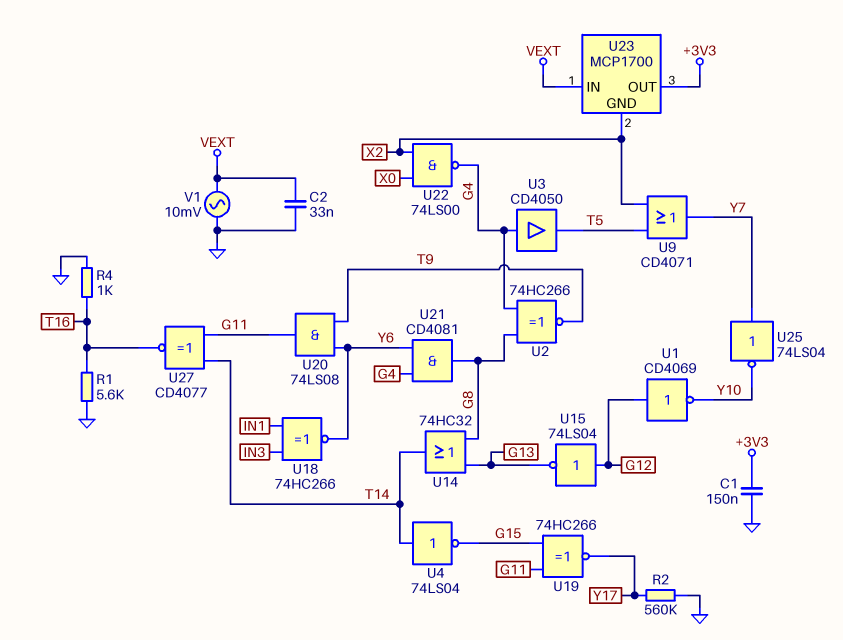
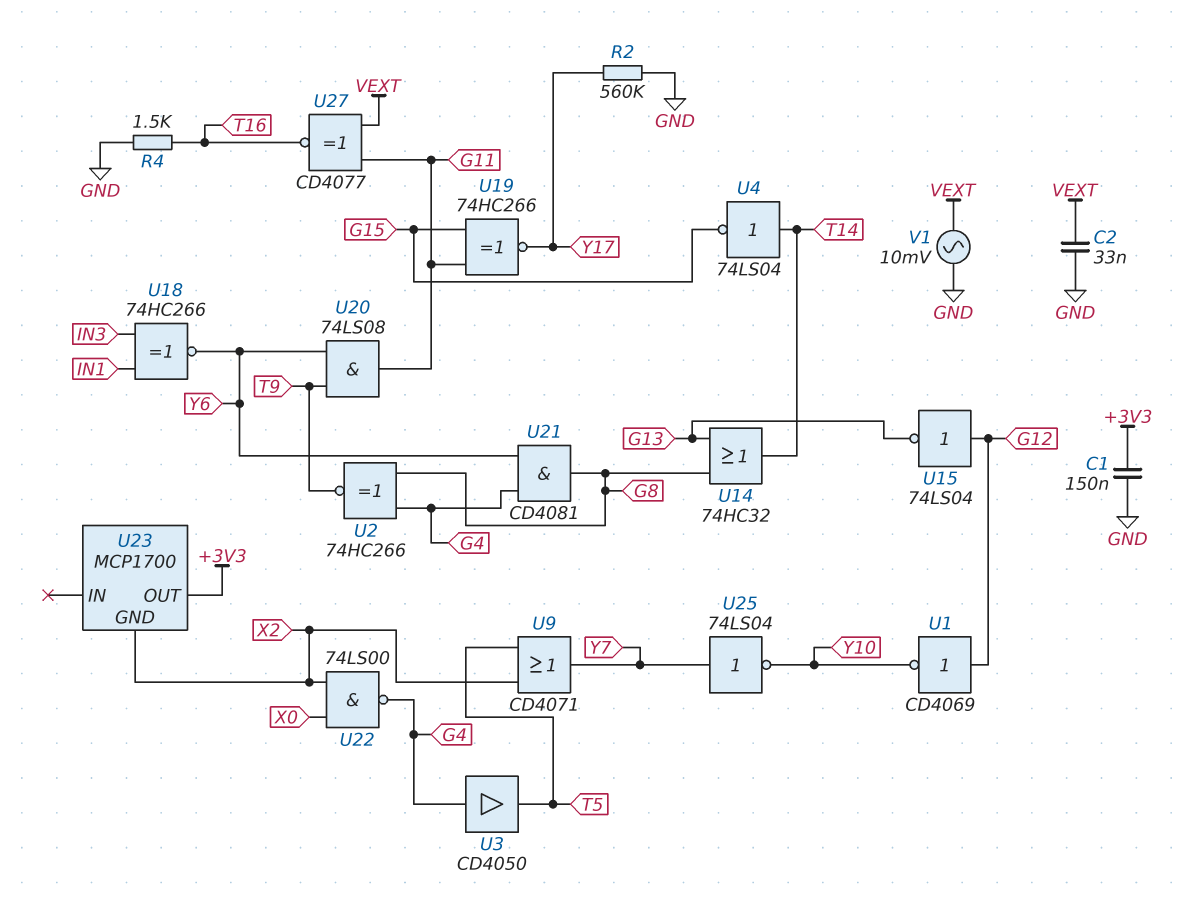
R1: 5.6k (GND, T16) -> none
R4: 1k (GND, T16) -> 1.5k (GND, T16)
U23 pin IN: VEXT -> none
U27: XNOR CD4077 (in G11, in T14, out T16) -> XNOR CD4077 (in G11, in VEXT, out T16)

